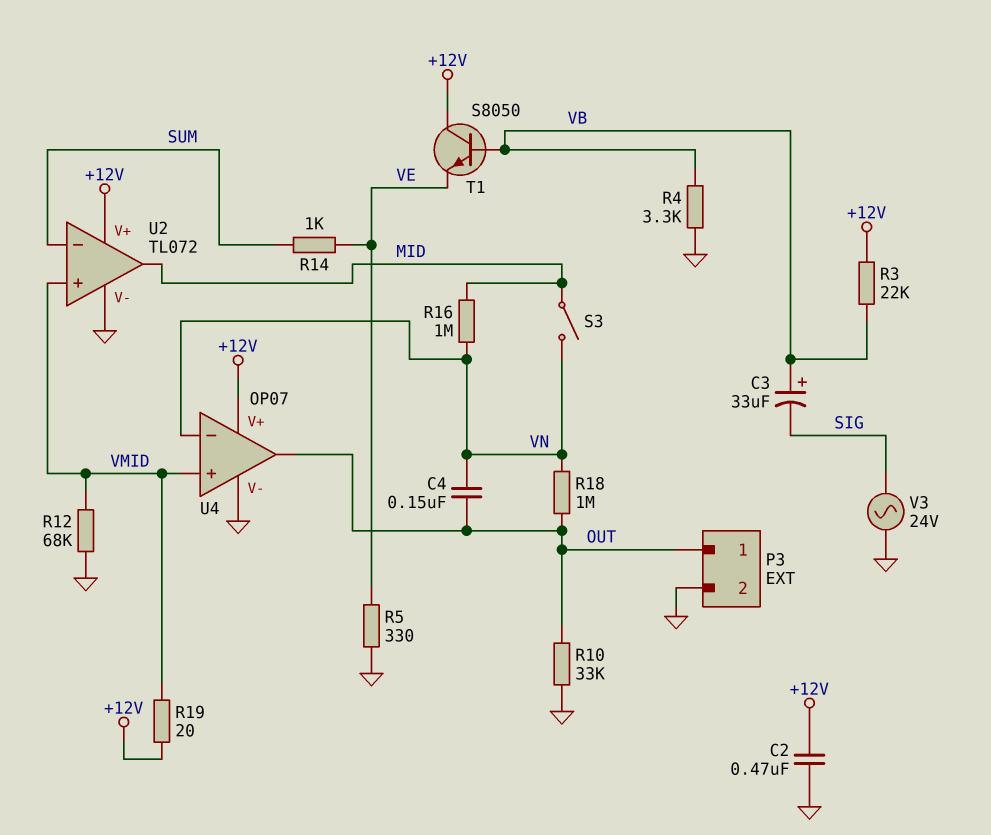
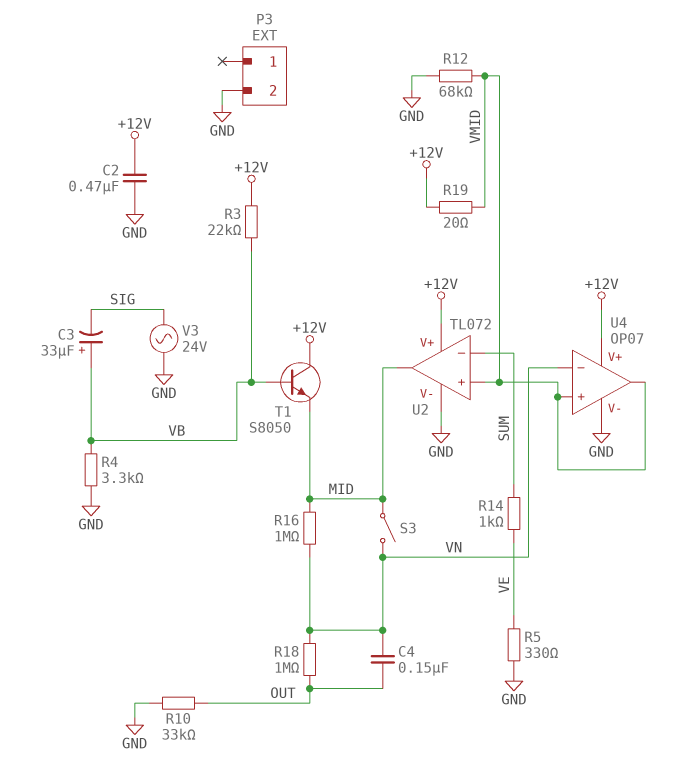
P3 pin 1: OUT -> none
T1: NPN S8050 (B VB, C +12V, E VE) -> NPN S8050 (B VB, C +12V, E MID)
U4 pin out: OUT -> VMID

